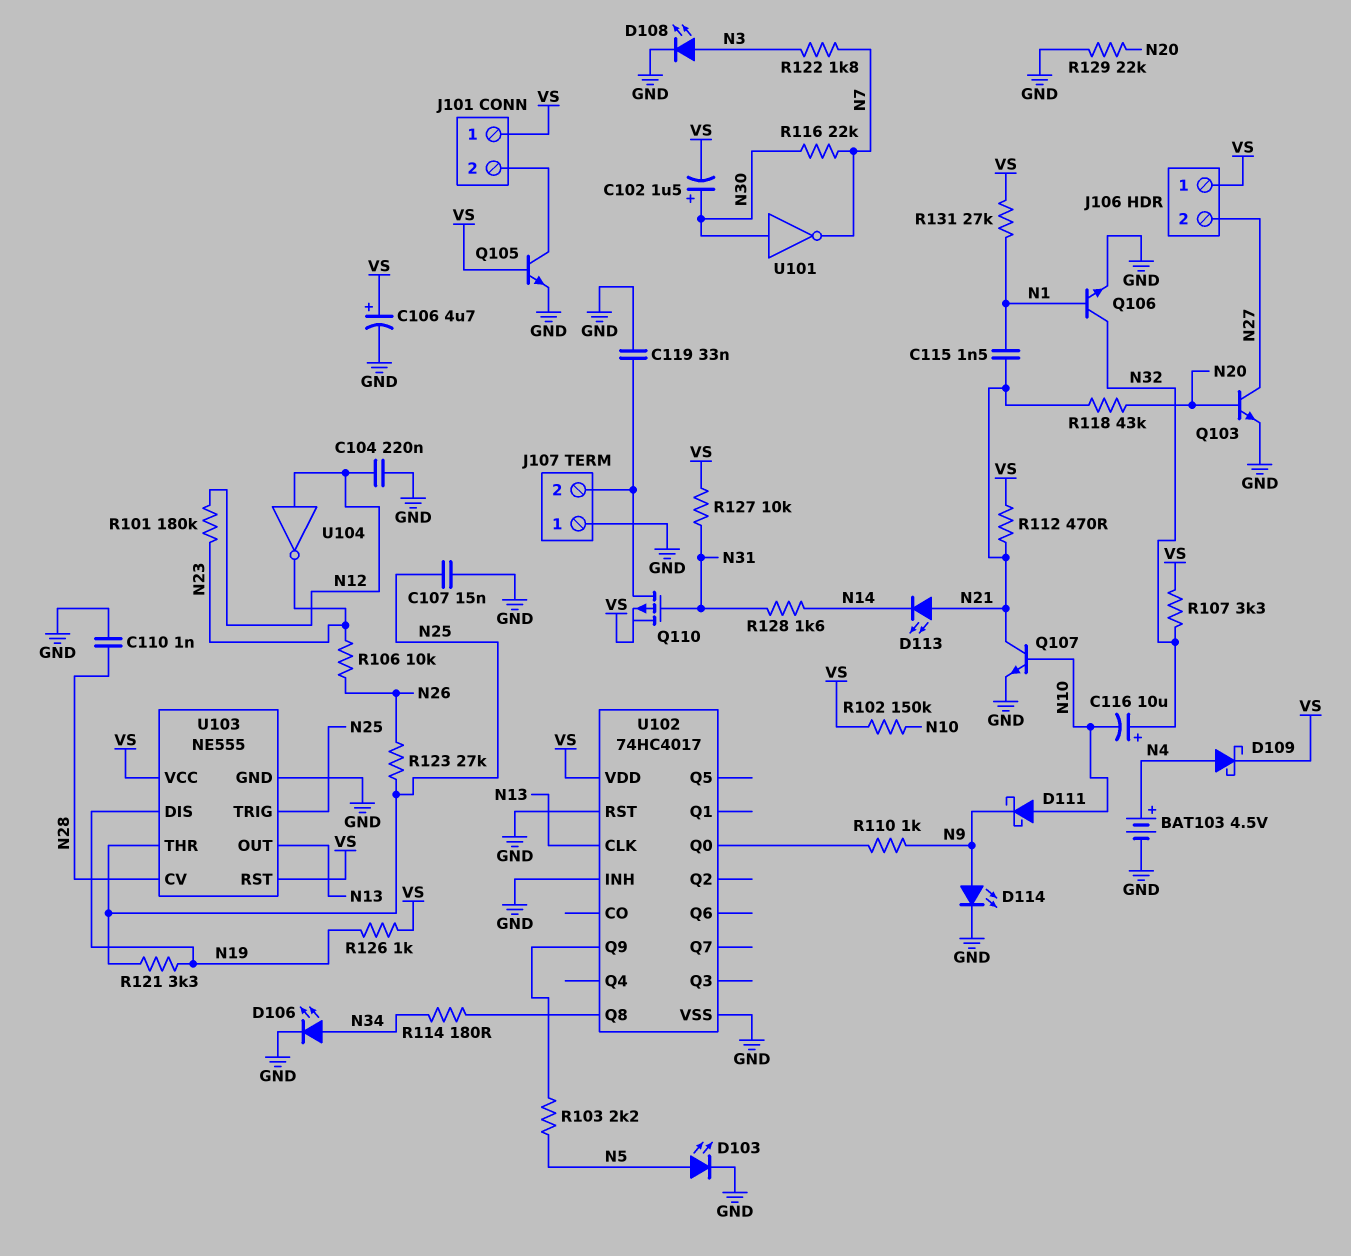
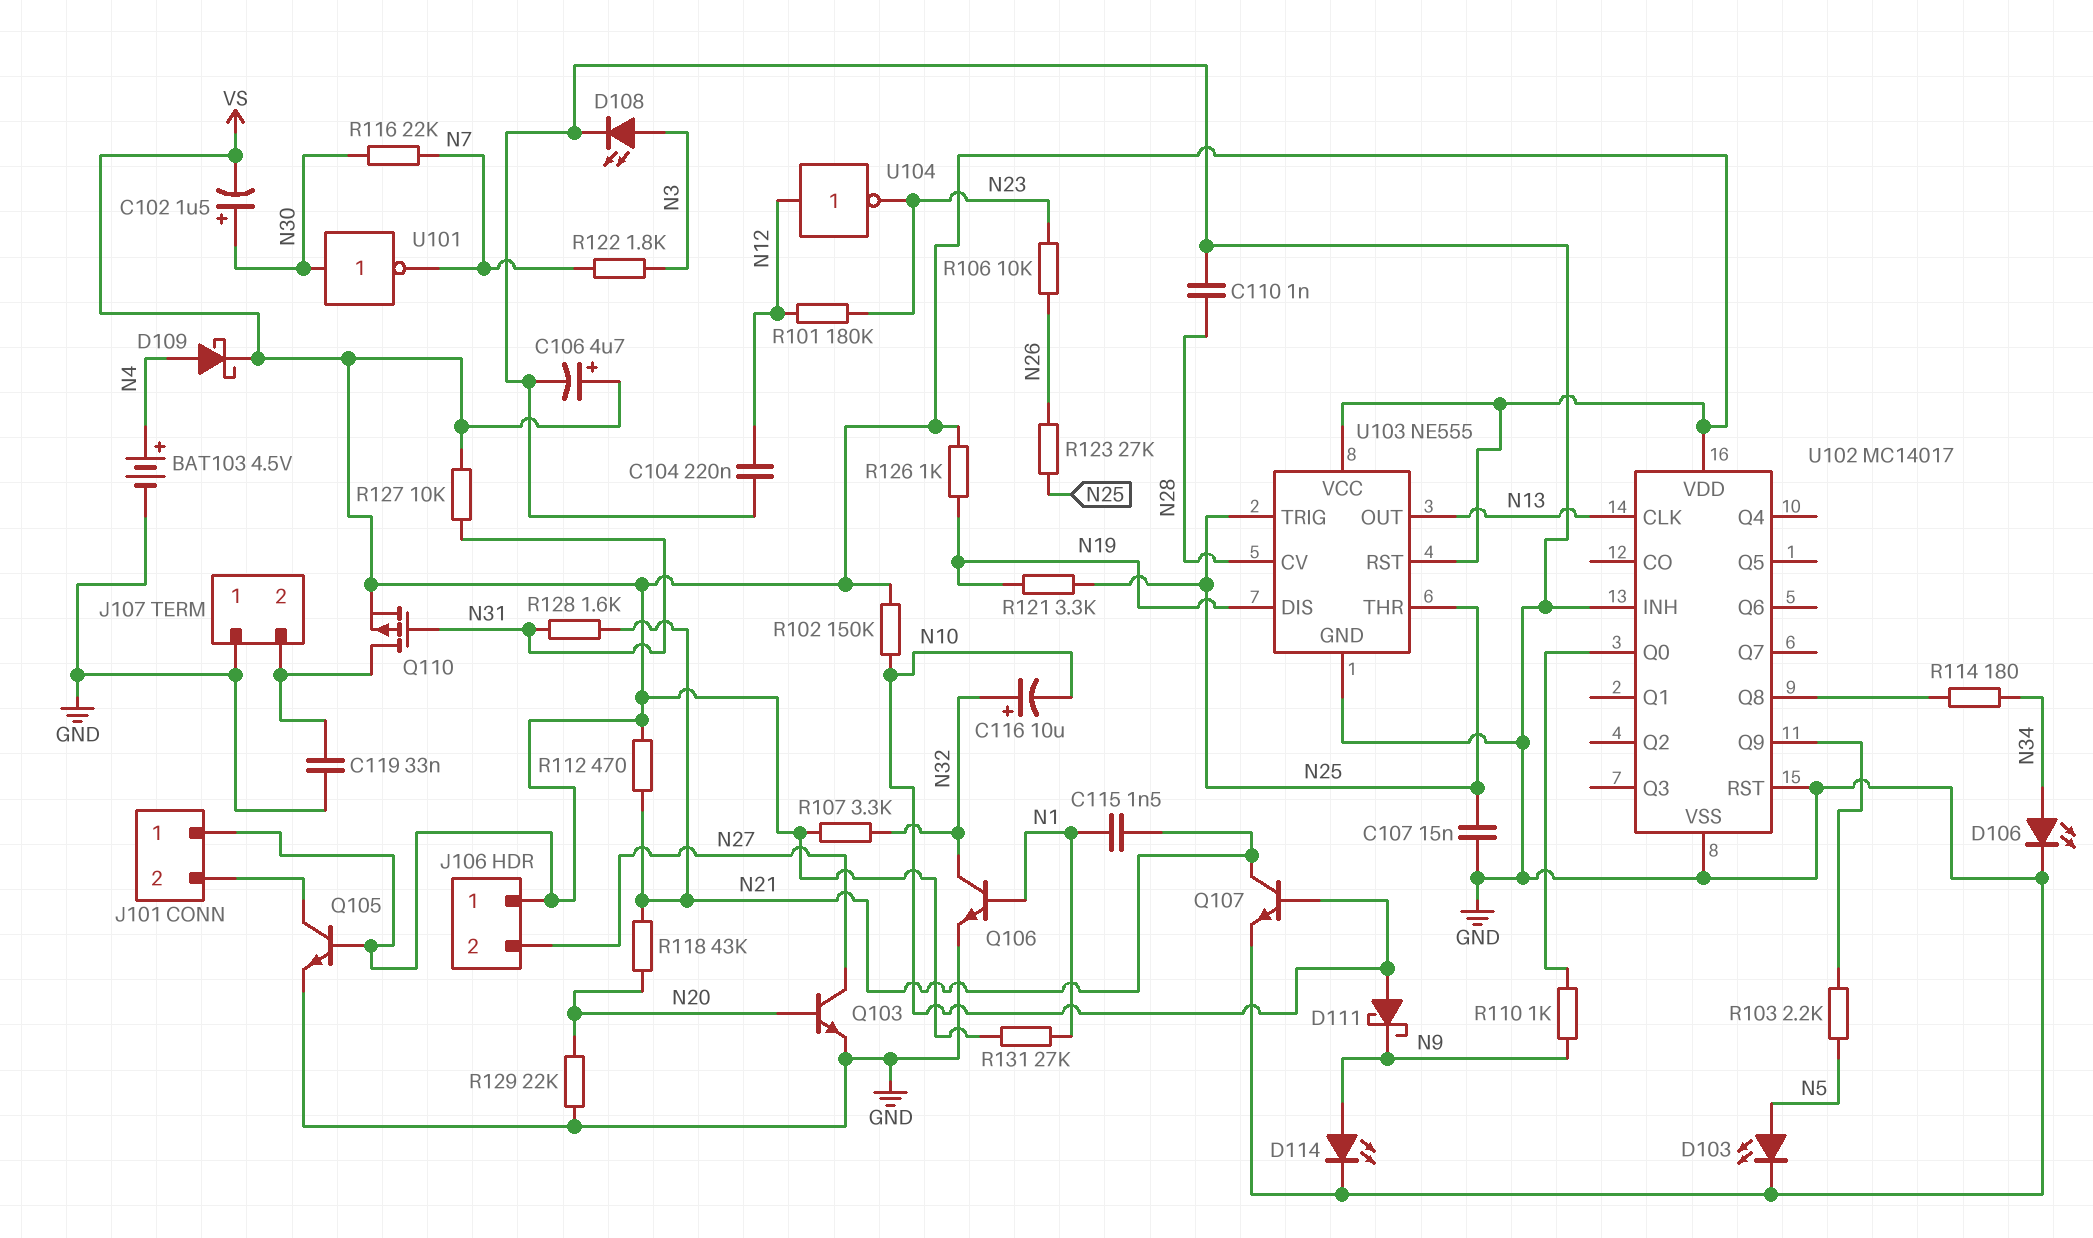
D113: LED (A N21, K N14) -> none
R128: 1.6k (N14, N31) -> 1.6k (N21, N31)
U102: 74HC4017 -> MC14017

